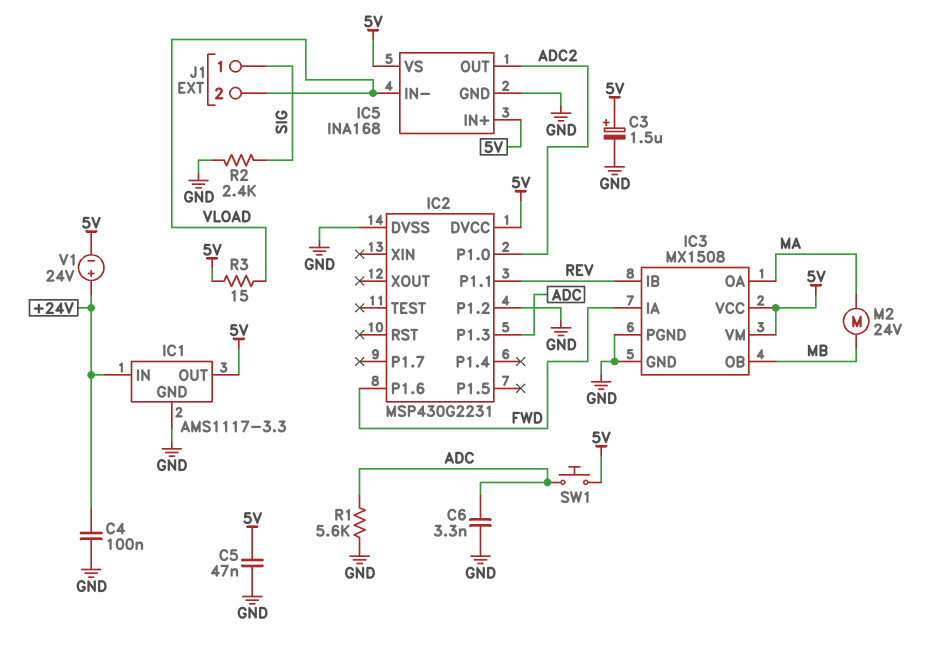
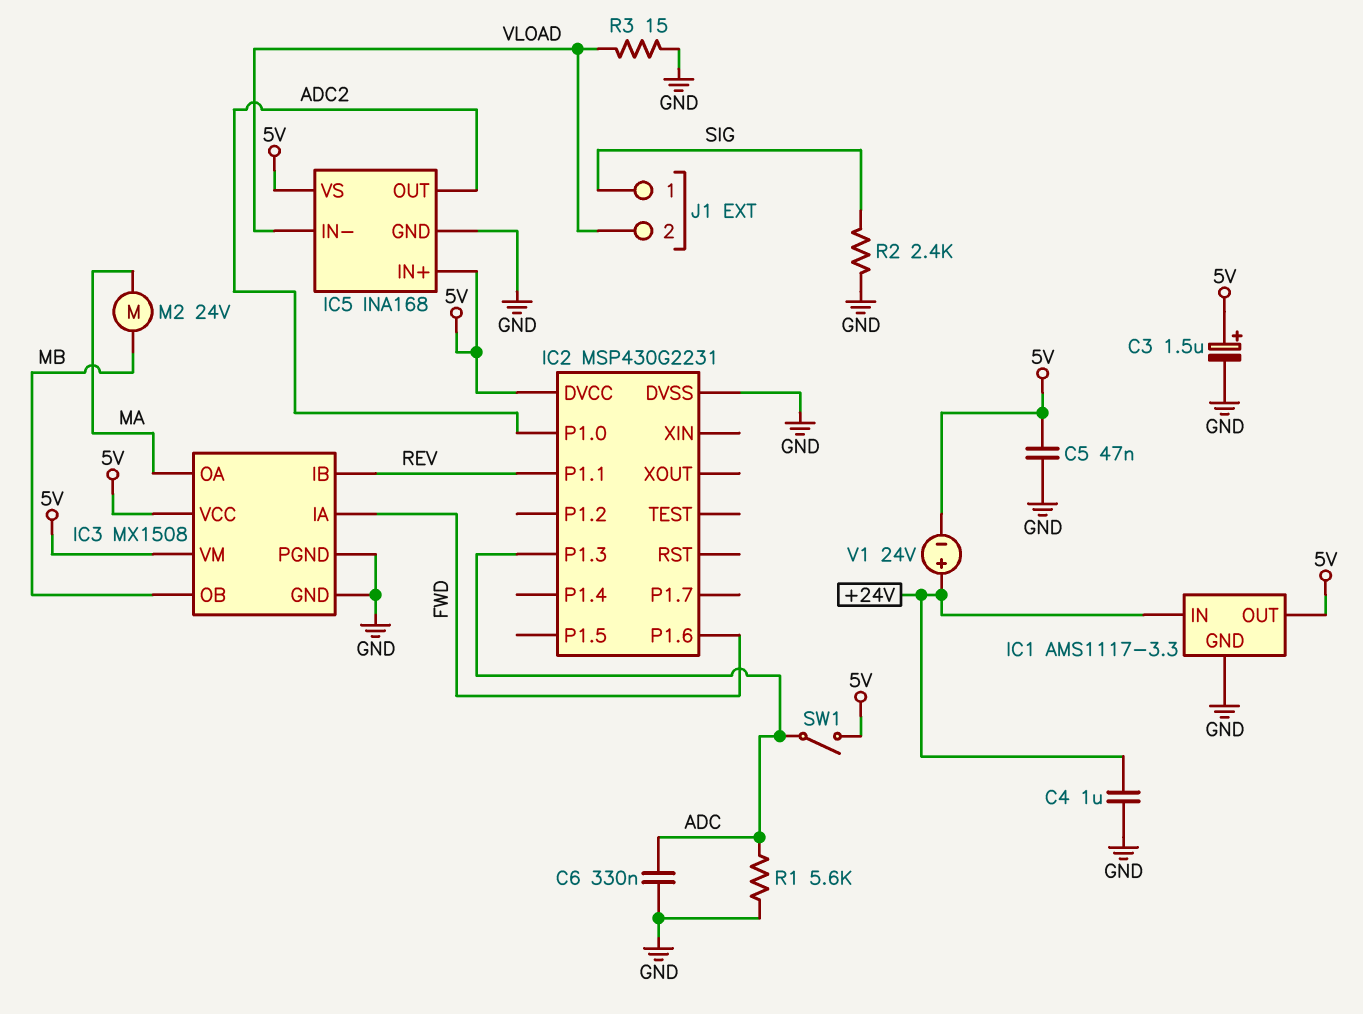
C4: 100nF (+24V, GND) -> 1uF (+24V, GND)
C6: 3.3nF (ADC, GND) -> 330nF (ADC, GND)
IC2 pin P1.2: GND -> none
R3: 15 (5V, VLOAD) -> 15 (GND, VLOAD)
SW1: button (5V, ADC) -> switch (5V, ADC)

